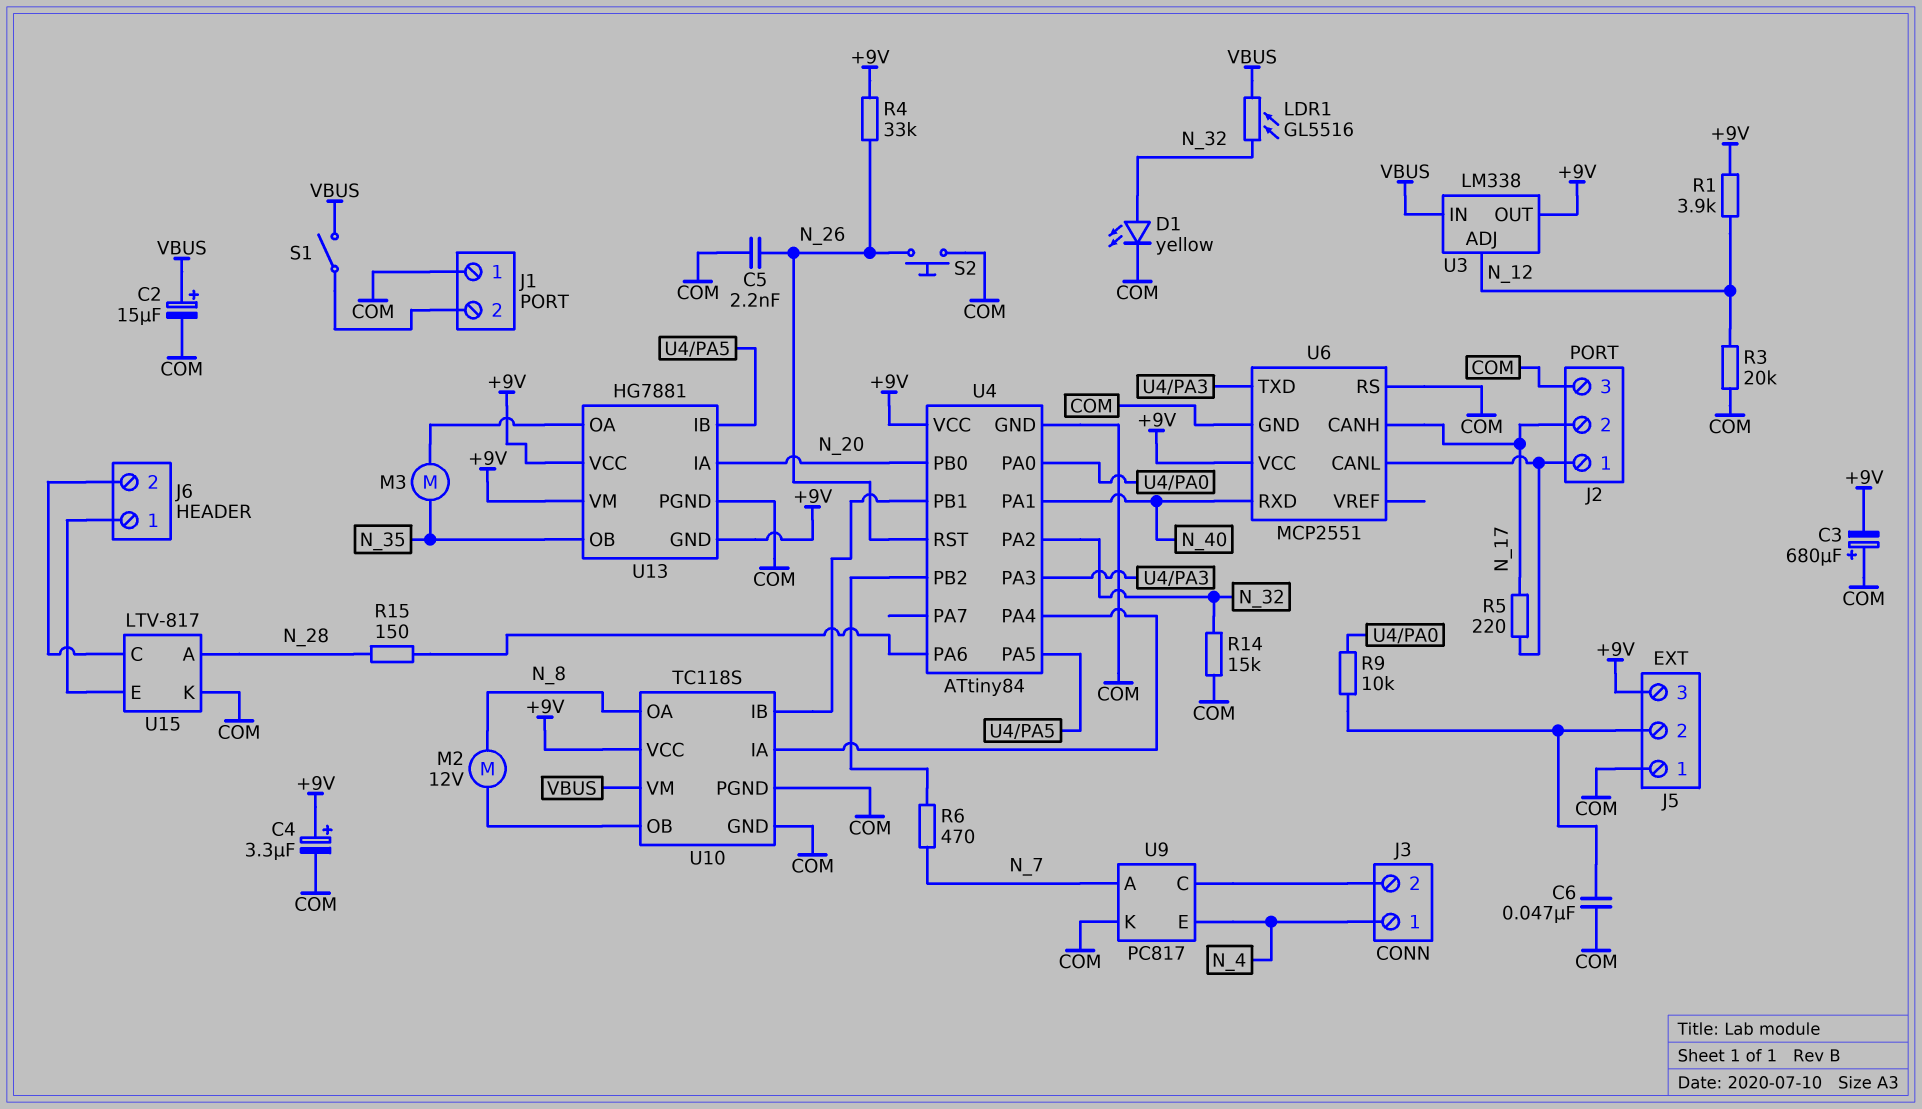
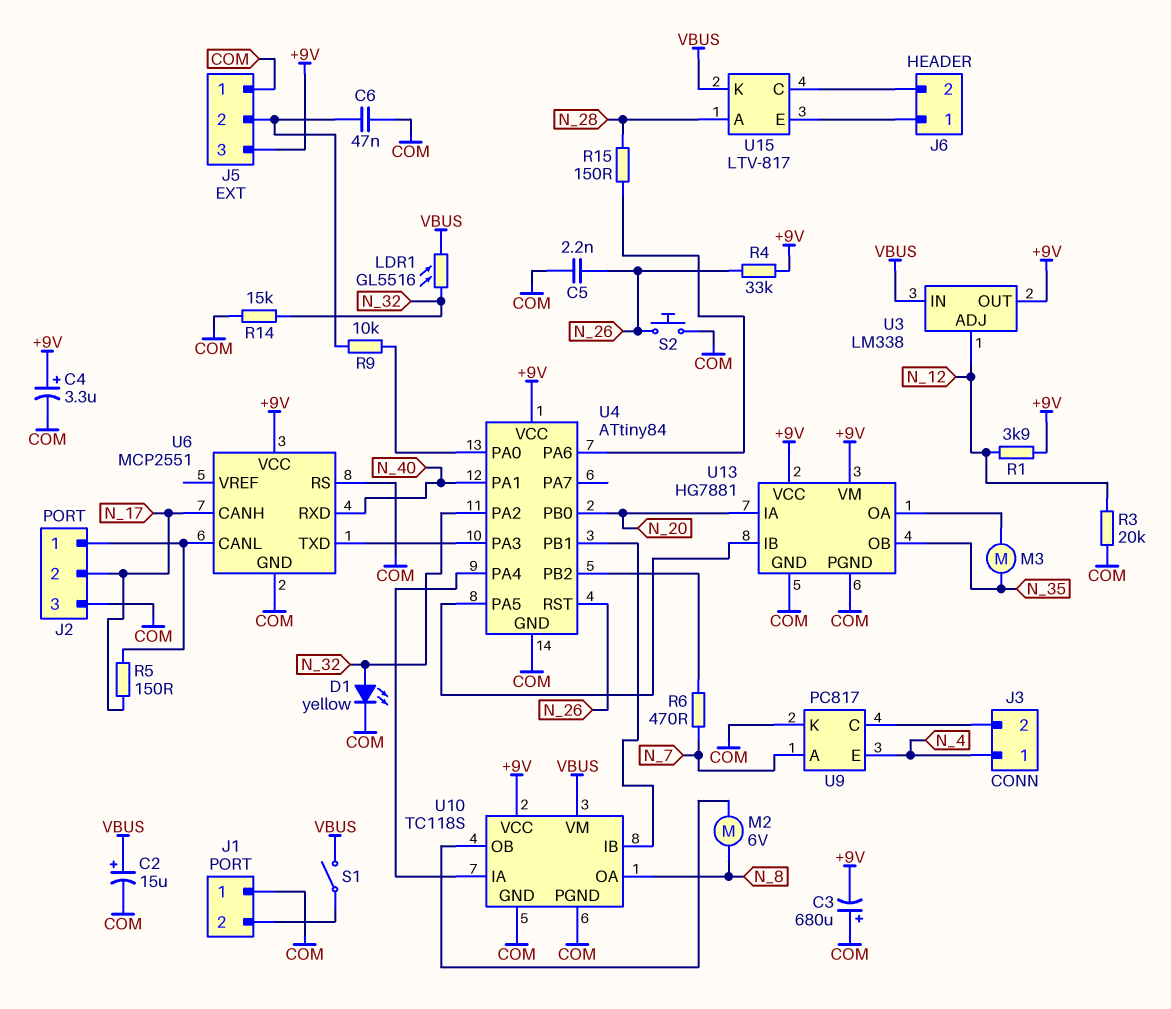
M2: motor 12V (N_8, U10/OB) -> motor 6V (N_8, U10/OB)
R5: 220 (J2/1, N_17) -> 150 (J2/1, N_17)
U13 pin GND: +9V -> COM
U15 pin K: COM -> VBUS

